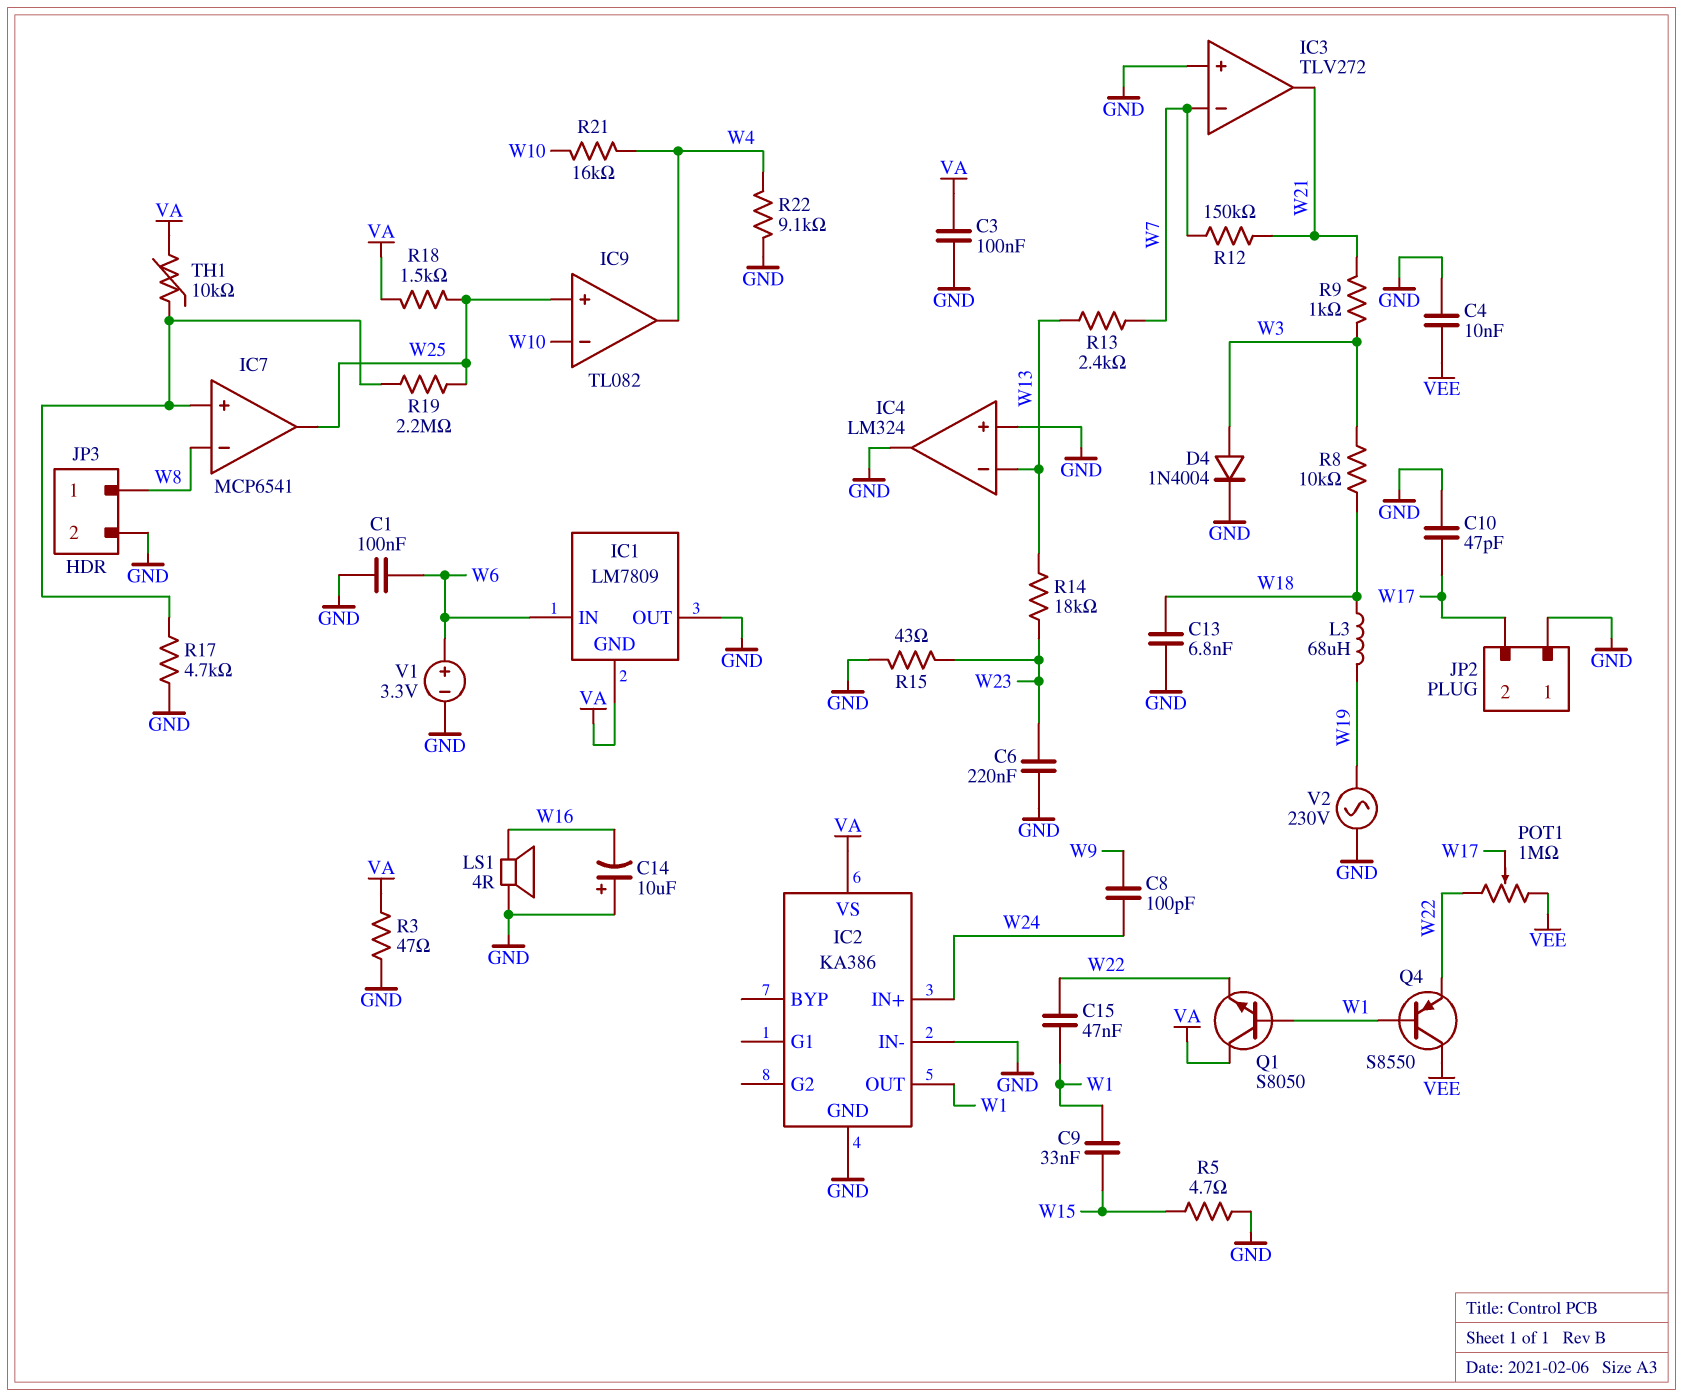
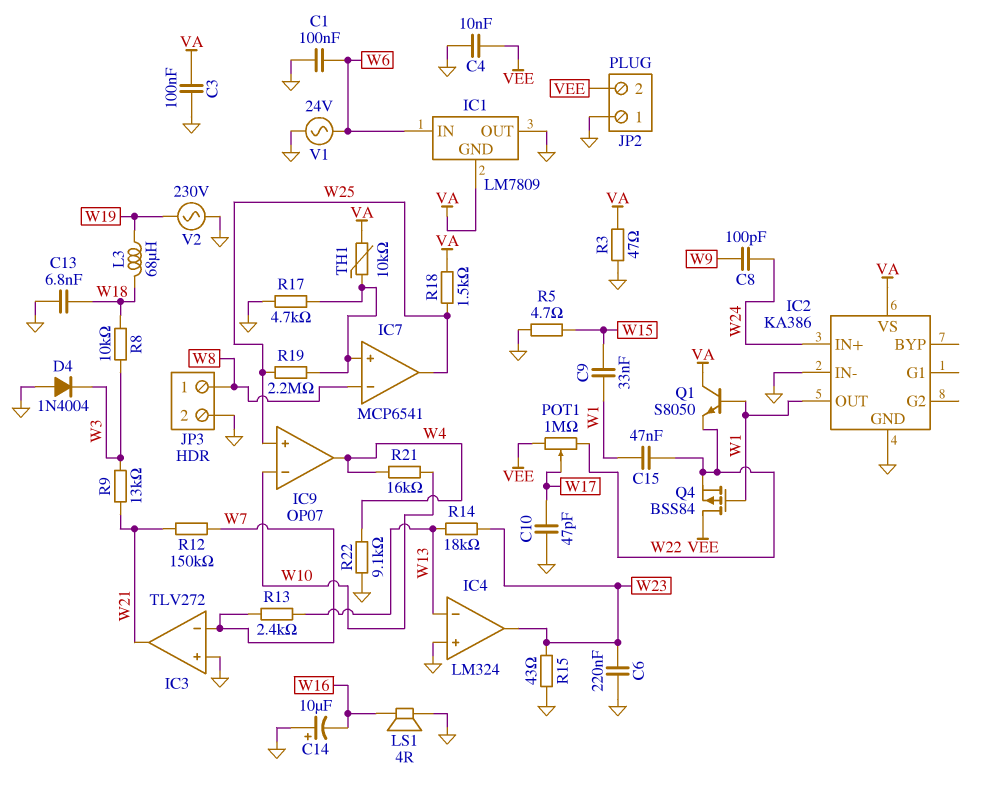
D4: diode 1N4004 (A W3, K GND) -> diode 1N4004 (A GND, K W3)
IC4 pin out: GND -> W23
IC9: TL082 -> OP07
JP2 pin 2: W17 -> VEE
Q4: PNP S8550 (B W1, C VEE, E W22) -> PMOS BSS84 (G W1, D VEE, S W22)
R9: 1k (W3, W21) -> 13k (W3, W21)
V1: 3.3V (plus W6, minus GND) -> AC 24V (GND, W6)

